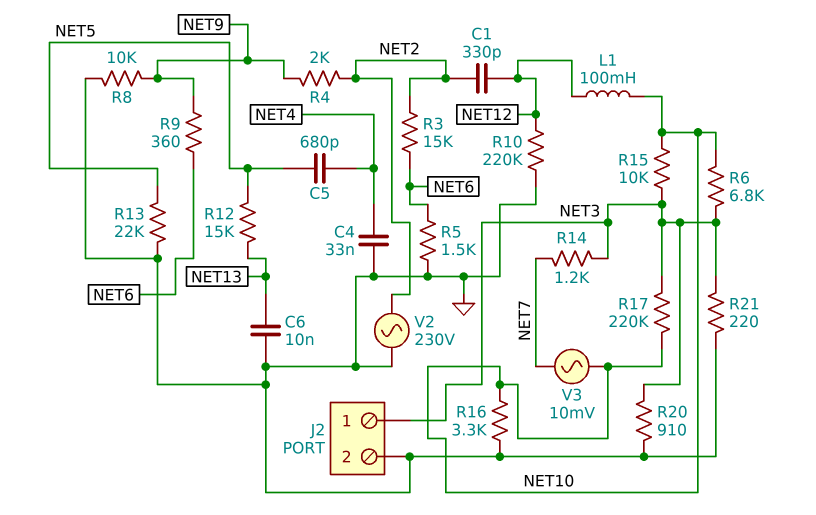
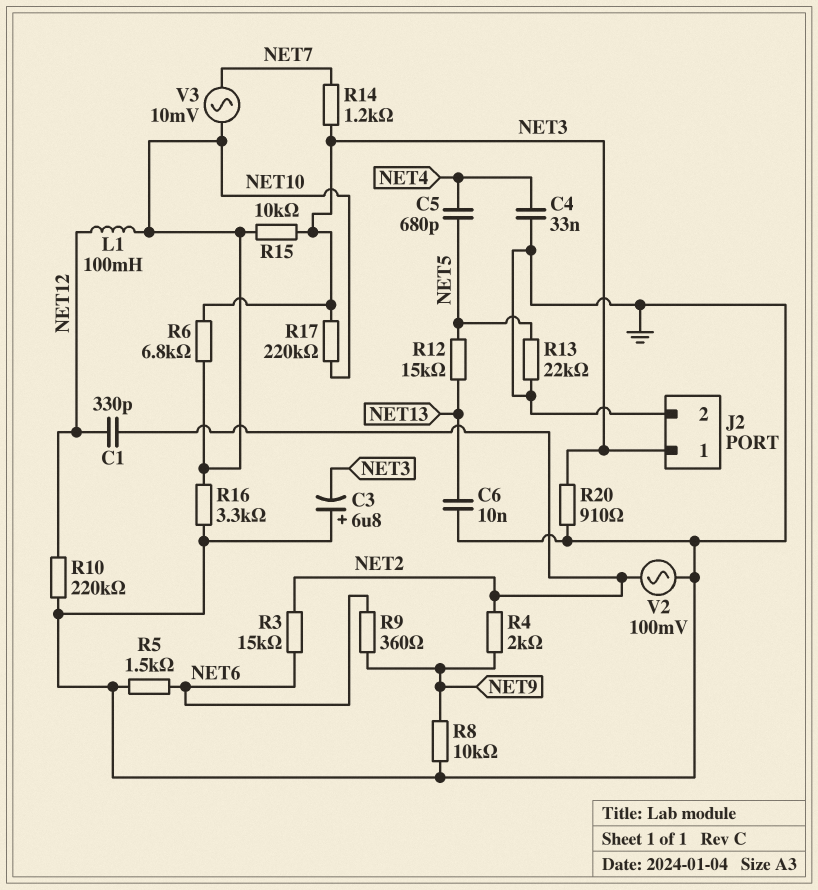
C3: none -> 6.8uF (plus GND, minus NET3)
R21: 220 (GND, NET3) -> none
V2: AC 230V (GND, NET2) -> AC 100mV (GND, NET2)

